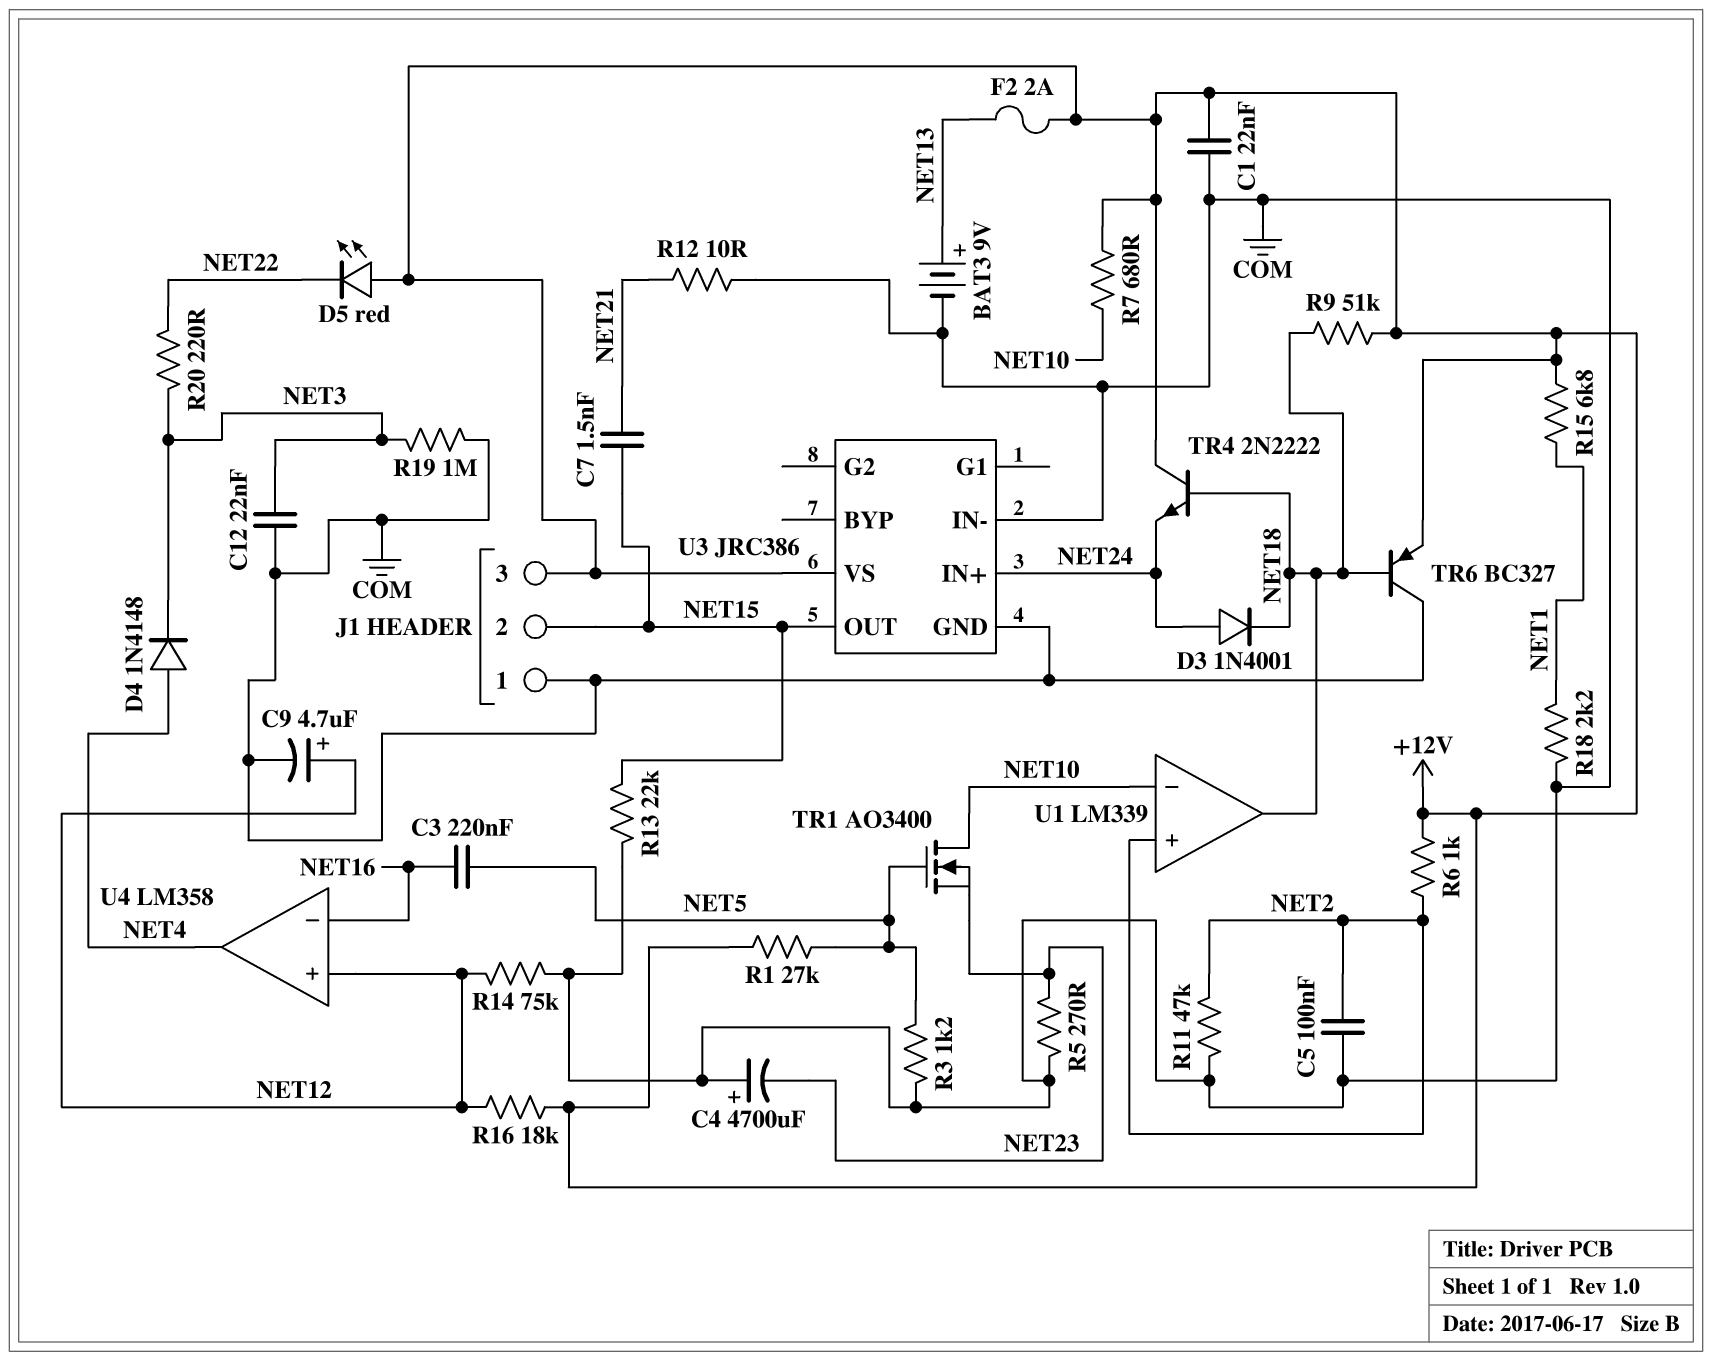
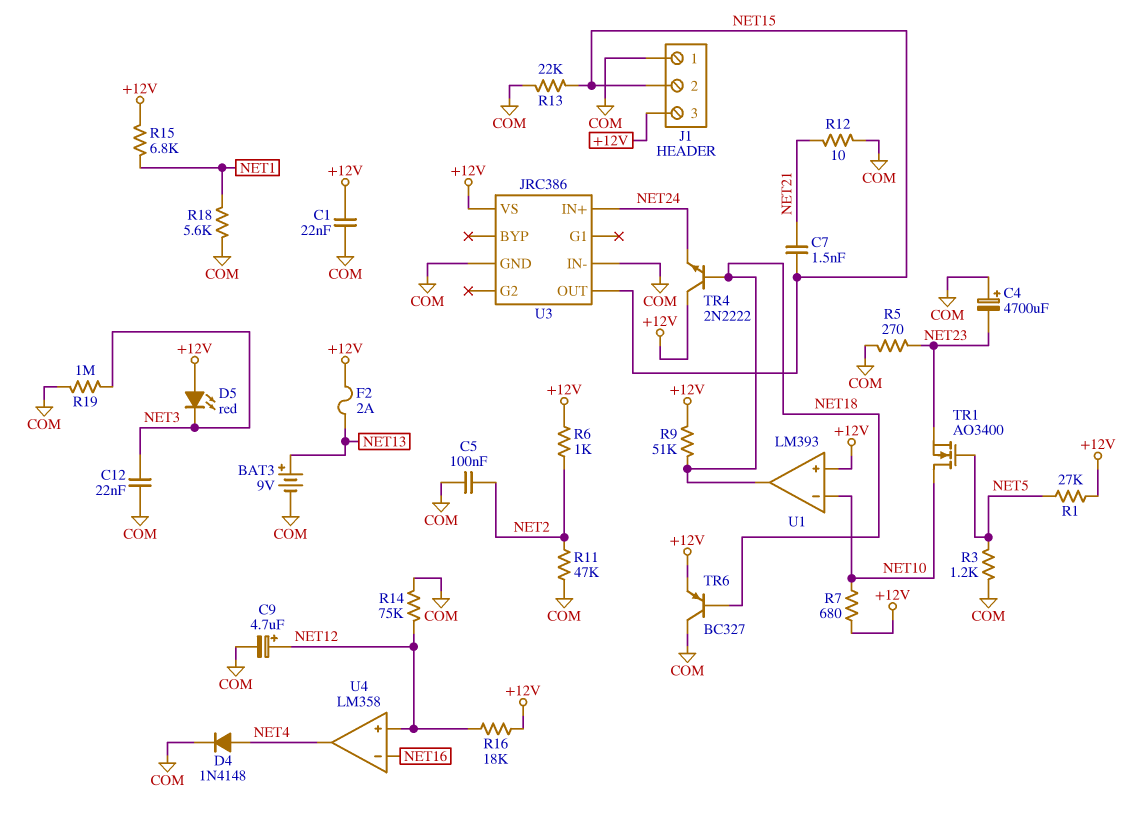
C3: 220nF (NET5, NET16) -> none
D3: diode 1N4001 (A NET24, K NET18) -> none
D4: diode 1N4148 (A NET4, K NET3) -> diode 1N4148 (A NET4, K COM)
D5: LED red (A +12V, K NET22) -> LED red (A +12V, K NET3)
R18: 2.2k (COM, NET1) -> 5.6k (COM, NET1)
R20: 220 (NET3, NET22) -> none
U1: LM339 -> LM393
U1 pin in+: NET2 -> +12V

